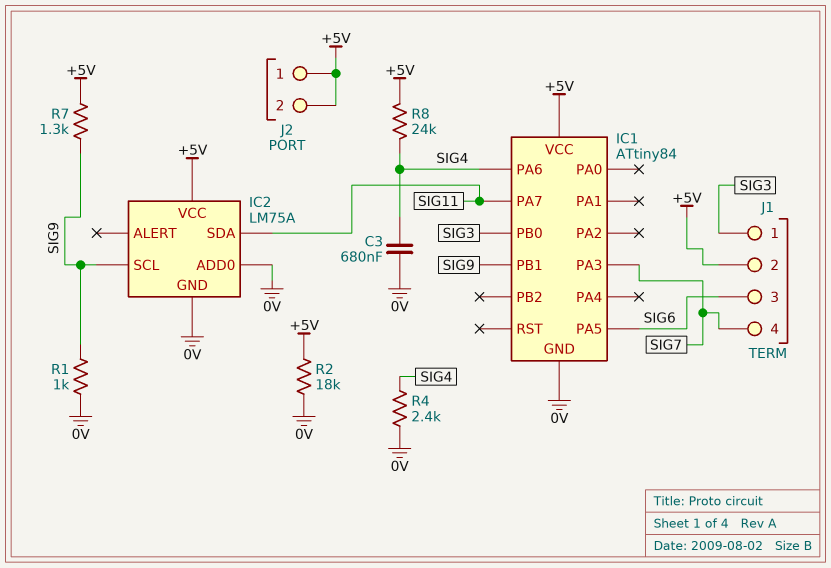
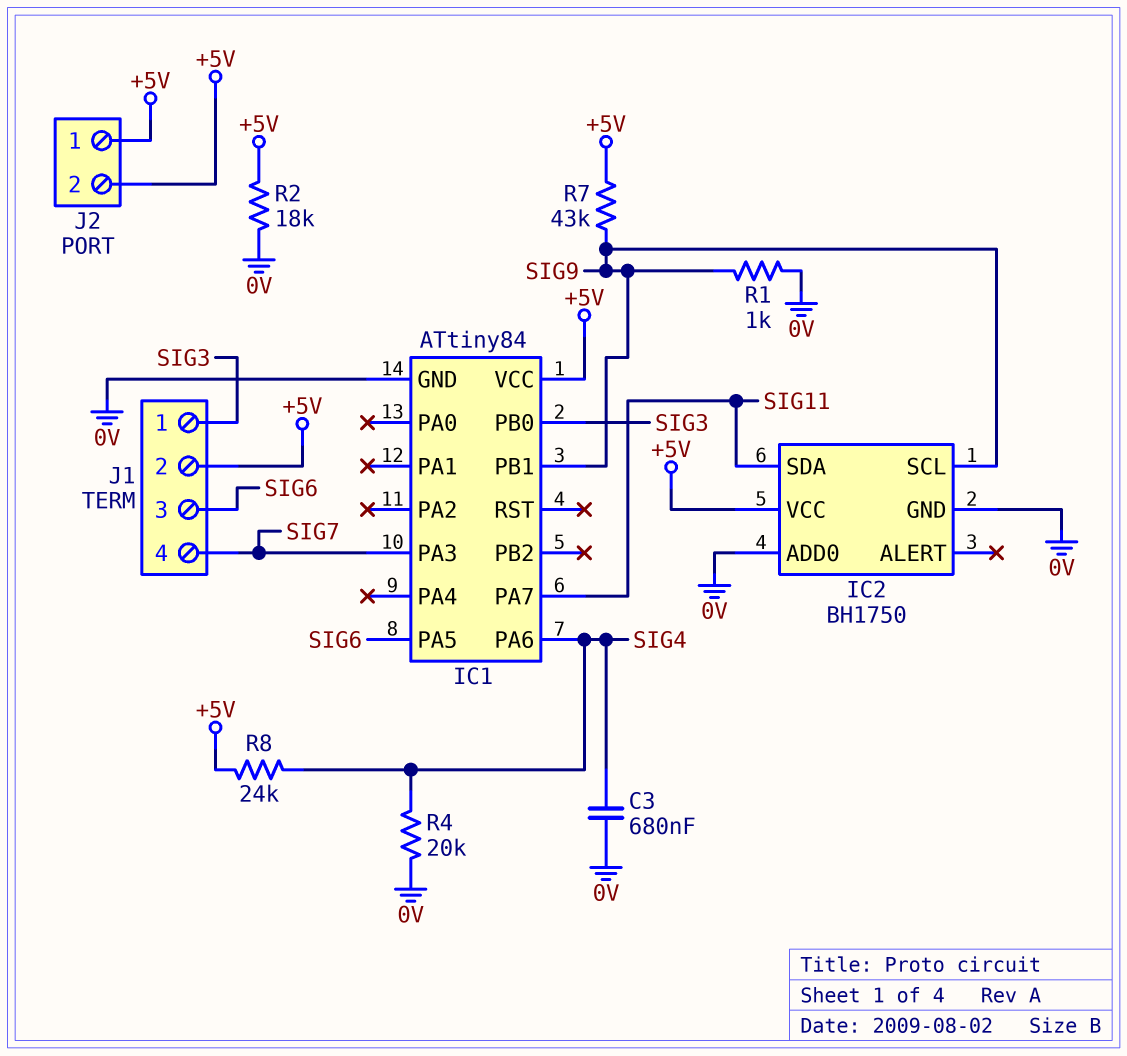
IC2: LM75A -> BH1750
R4: 2.4k (0V, SIG4) -> 20k (0V, SIG4)
R7: 1.3k (+5V, SIG9) -> 43k (+5V, SIG9)

